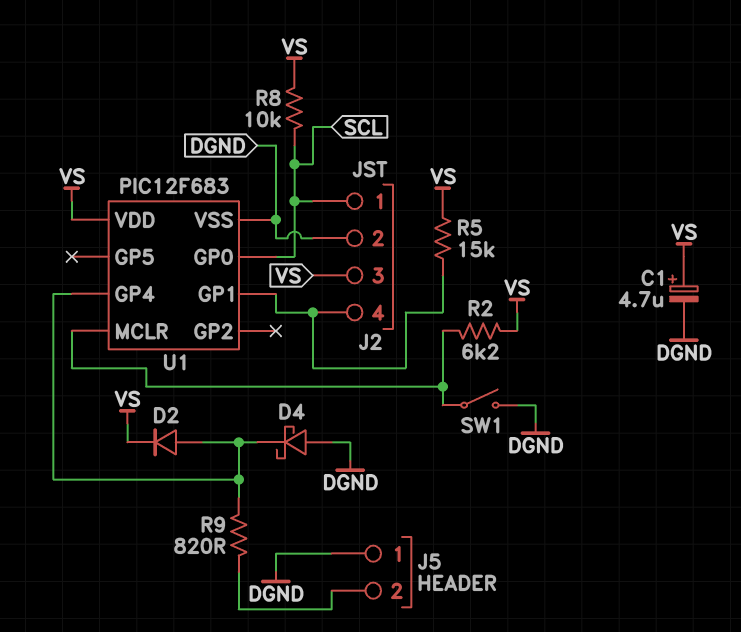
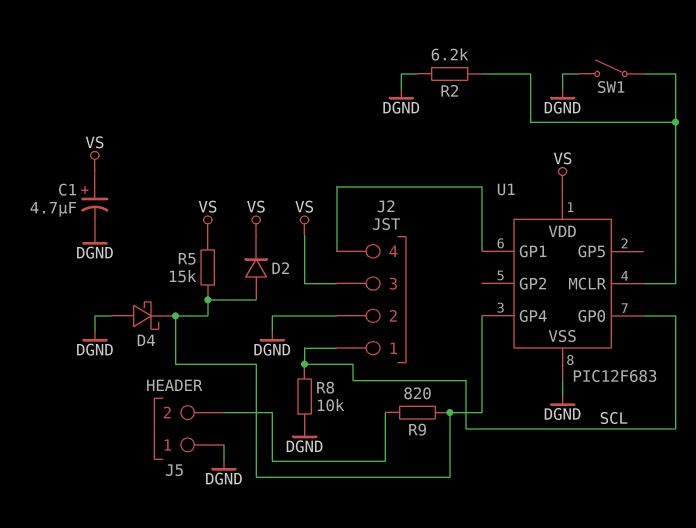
R2: 6.2k (U1/MCLR, VS) -> 6.2k (DGND, U1/MCLR)
R5: 15k (J2/4, VS) -> 15k (U1/GP4, VS)
R8: 10k (SCL, VS) -> 10k (DGND, SCL)

